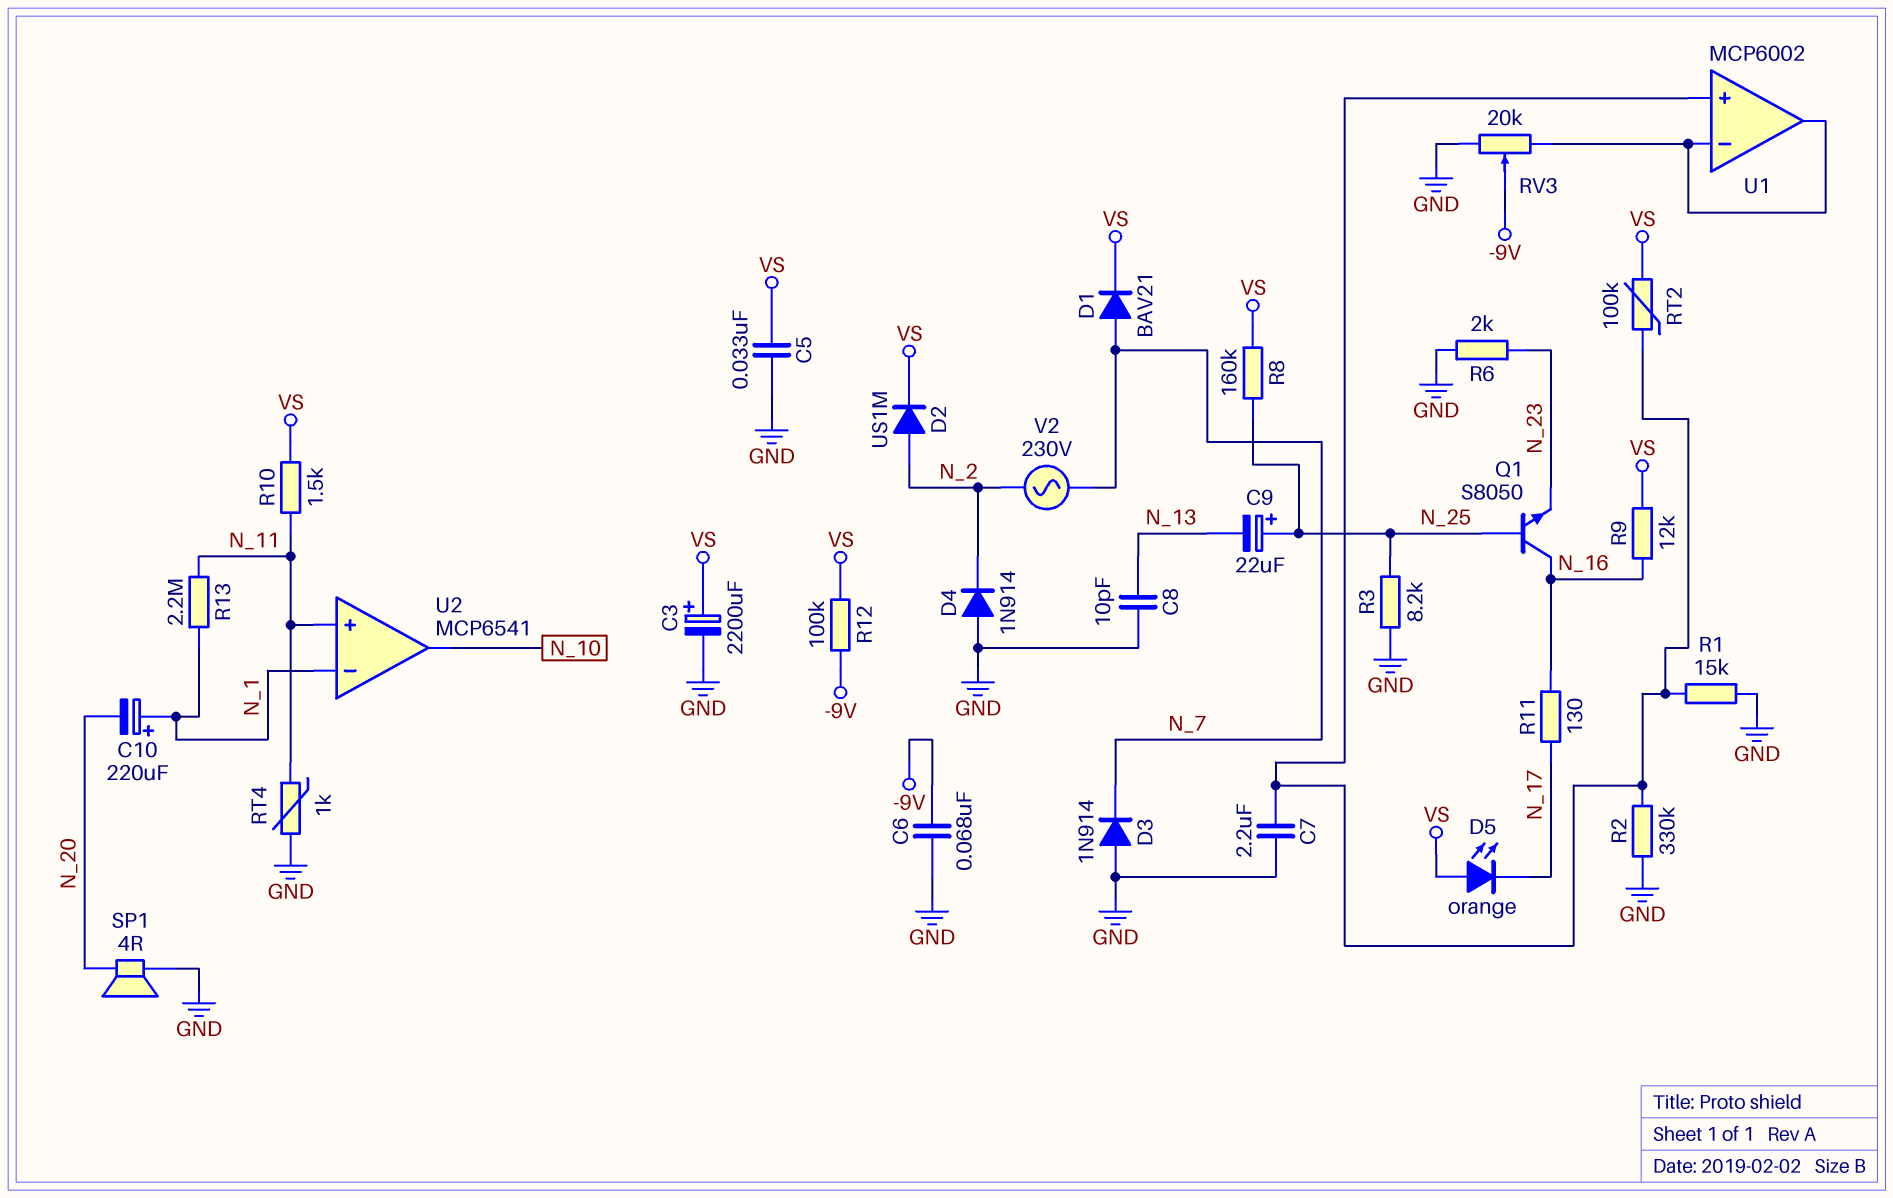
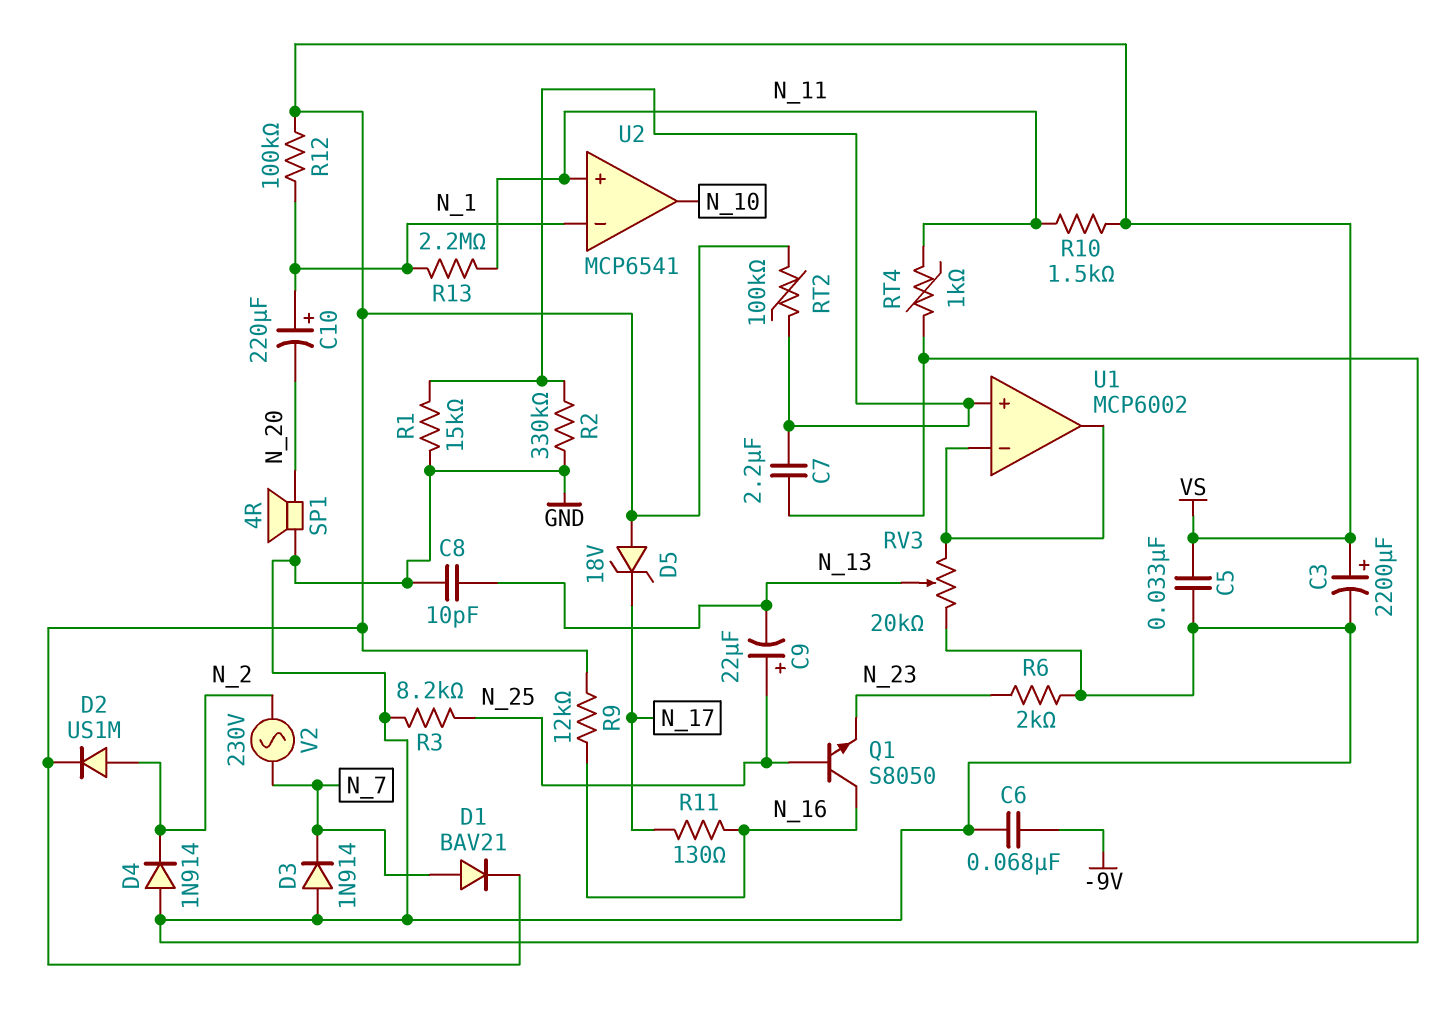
D5: LED orange (A VS, K N_17) -> zener 18V (A VS, K N_17)
R8: 160k (N_25, VS) -> none
R12: 100k (-9V, VS) -> 100k (N_1, VS)
RV3: 20k (GND, U1/in-, wiper -9V) -> 20k (GND, U1/in-, wiper N_13)

